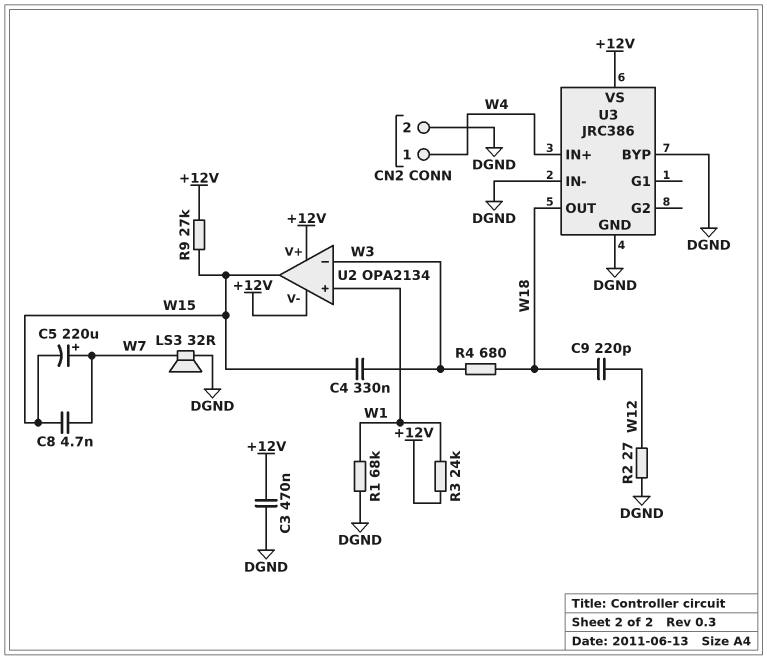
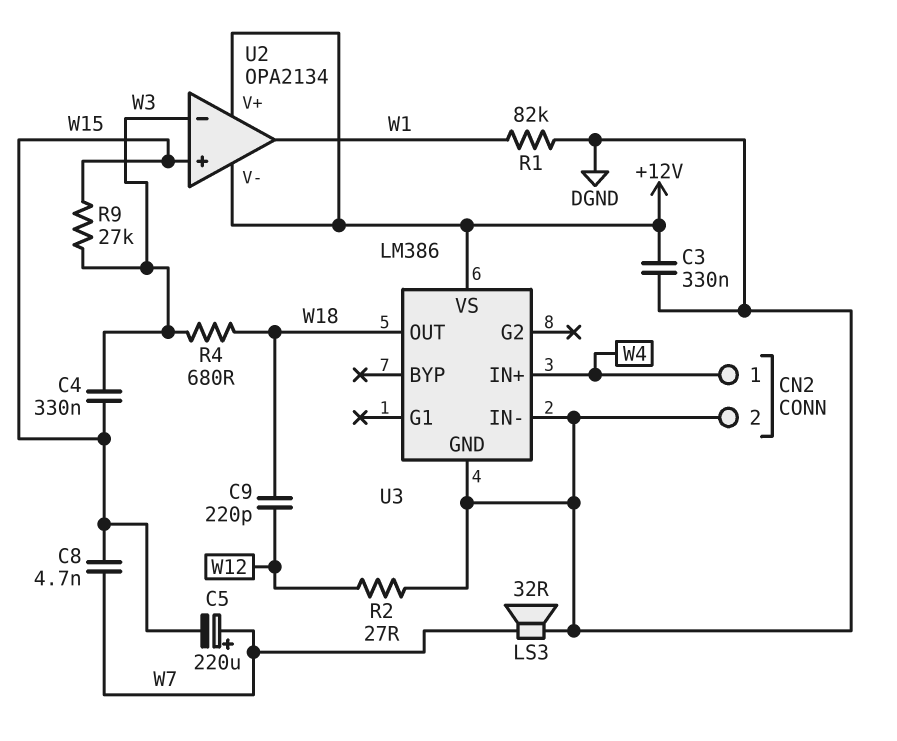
C3: 470nF (+12V, DGND) -> 330nF (+12V, DGND)
R1: 68k (DGND, W1) -> 82k (DGND, W1)
R3: 24k (+12V, W1) -> none
R9: 27k (+12V, W15) -> 27k (W3, W15)
U2 pin in+: W1 -> W15
U2 pin out: W15 -> W1
U3: JRC386 -> LM386
U3 pin BYP: DGND -> none

